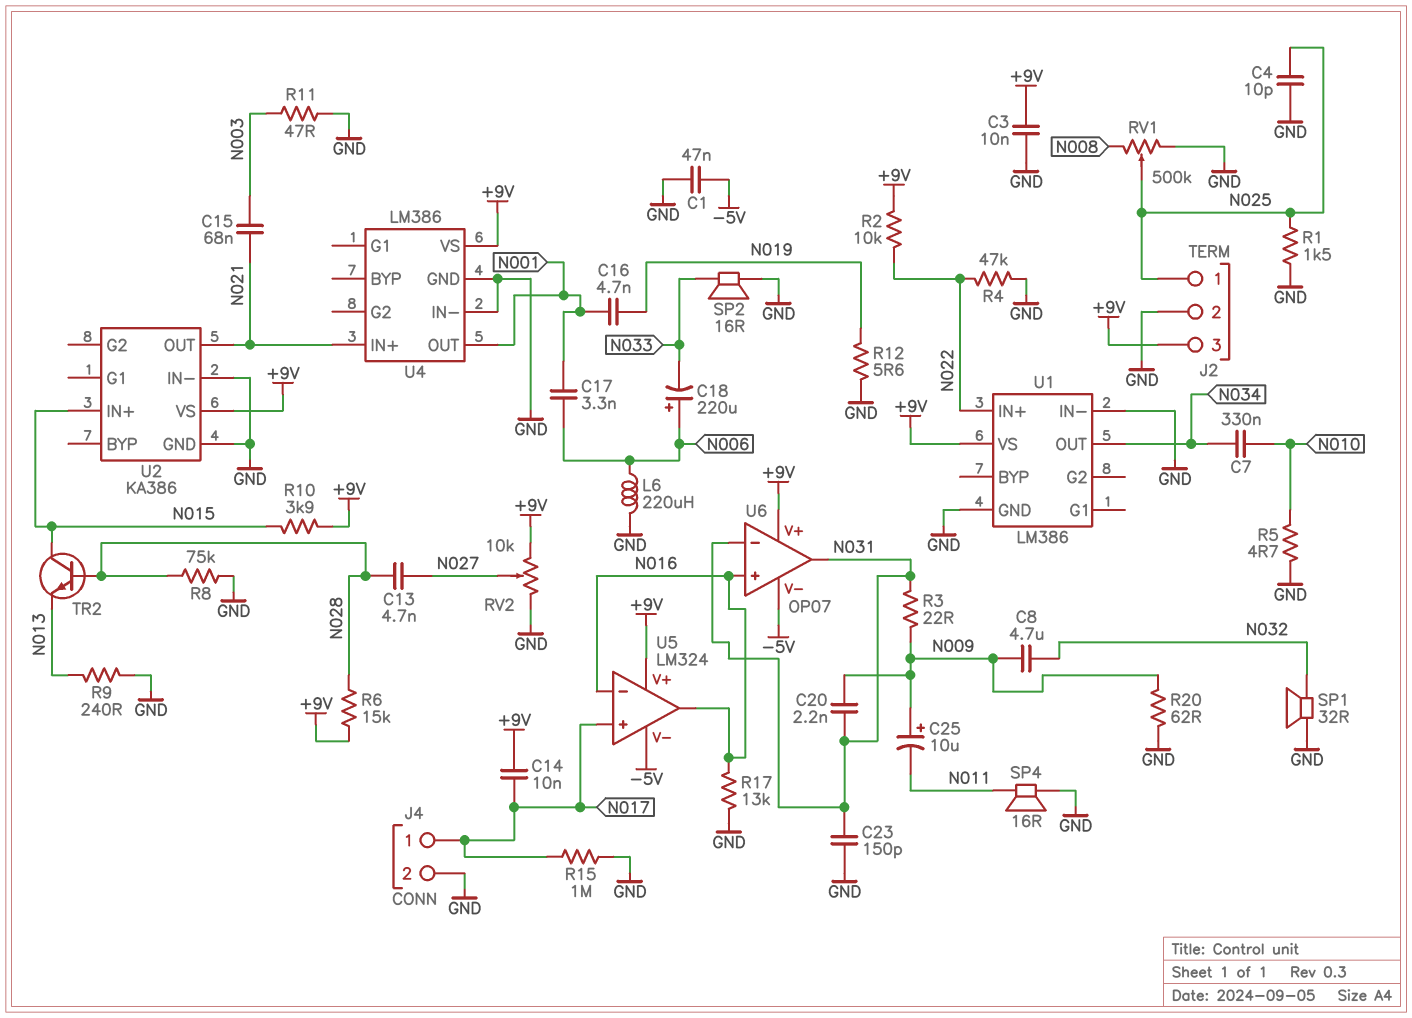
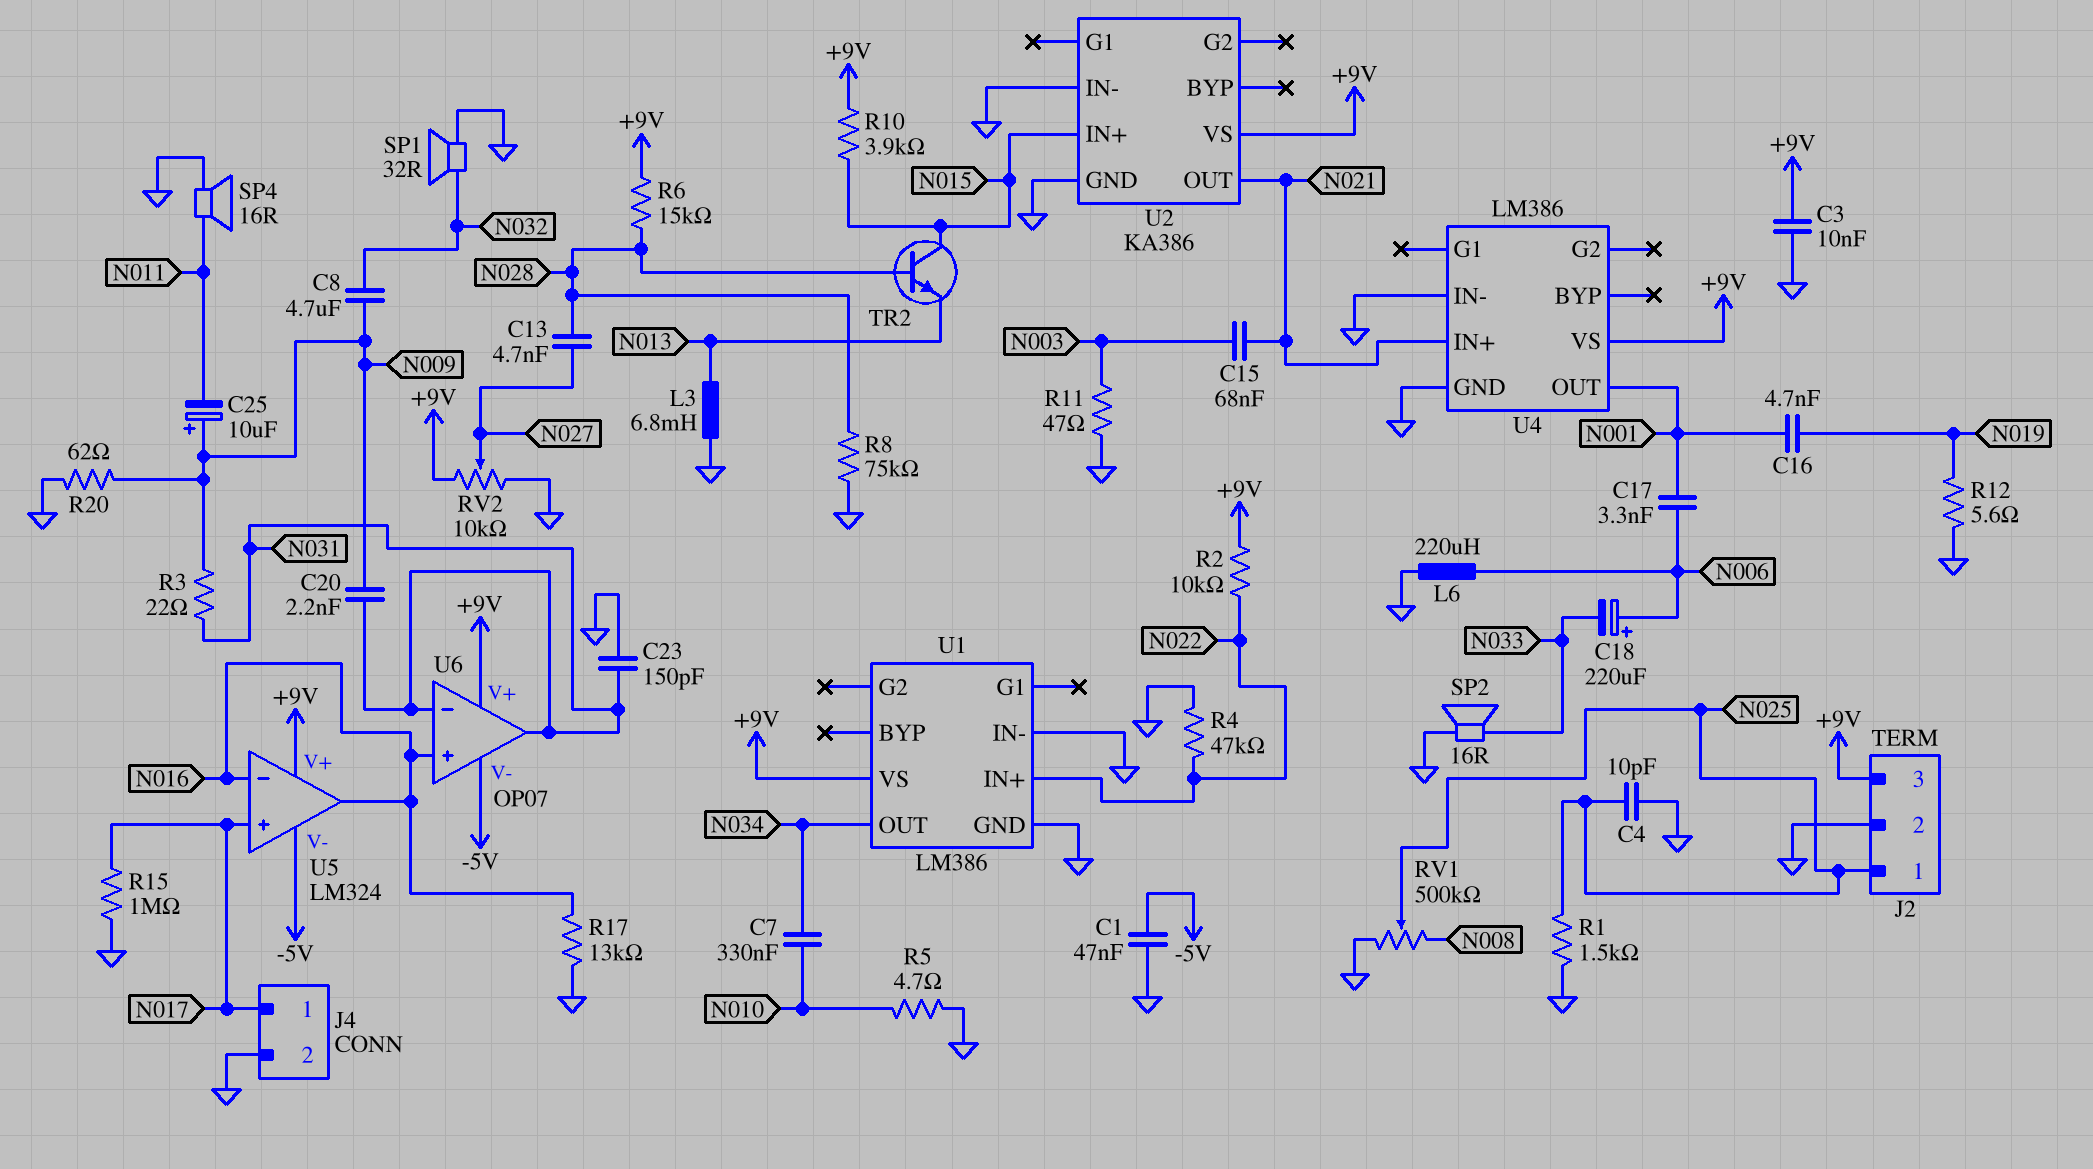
C14: 10nF (+9V, N017) -> none
L3: none -> 6.8mH (GND, N013)
R9: 240 (GND, N013) -> none

